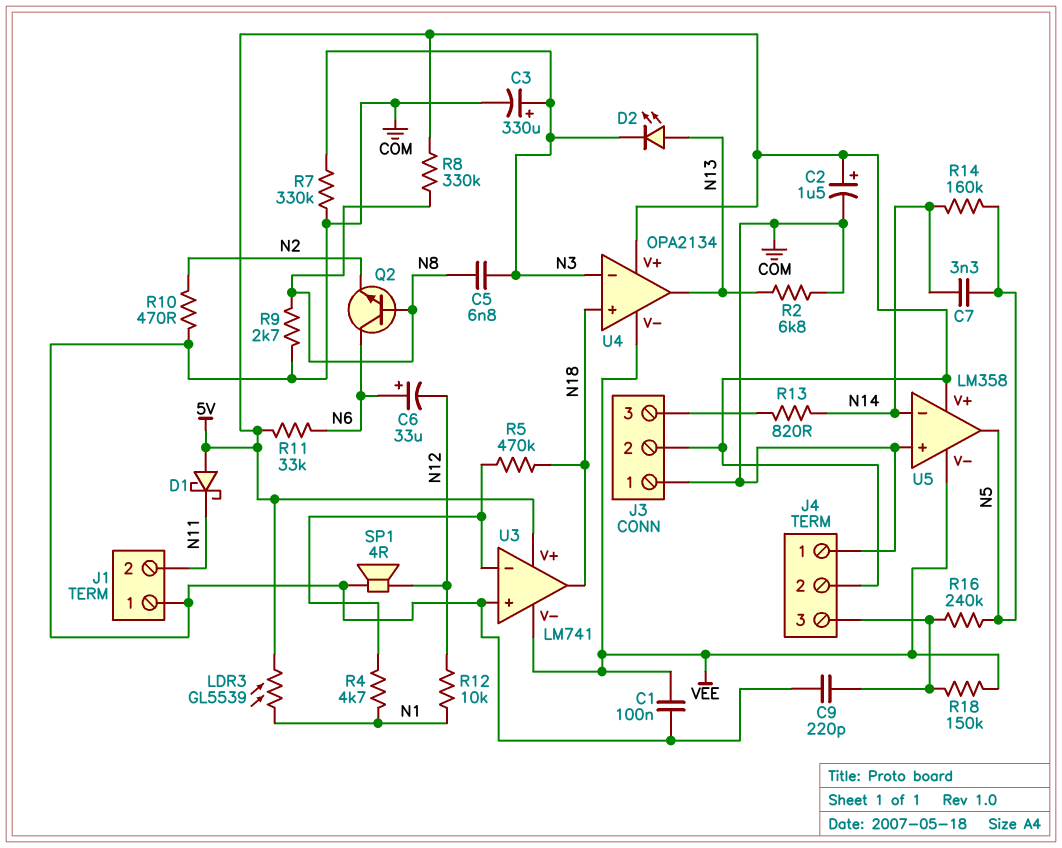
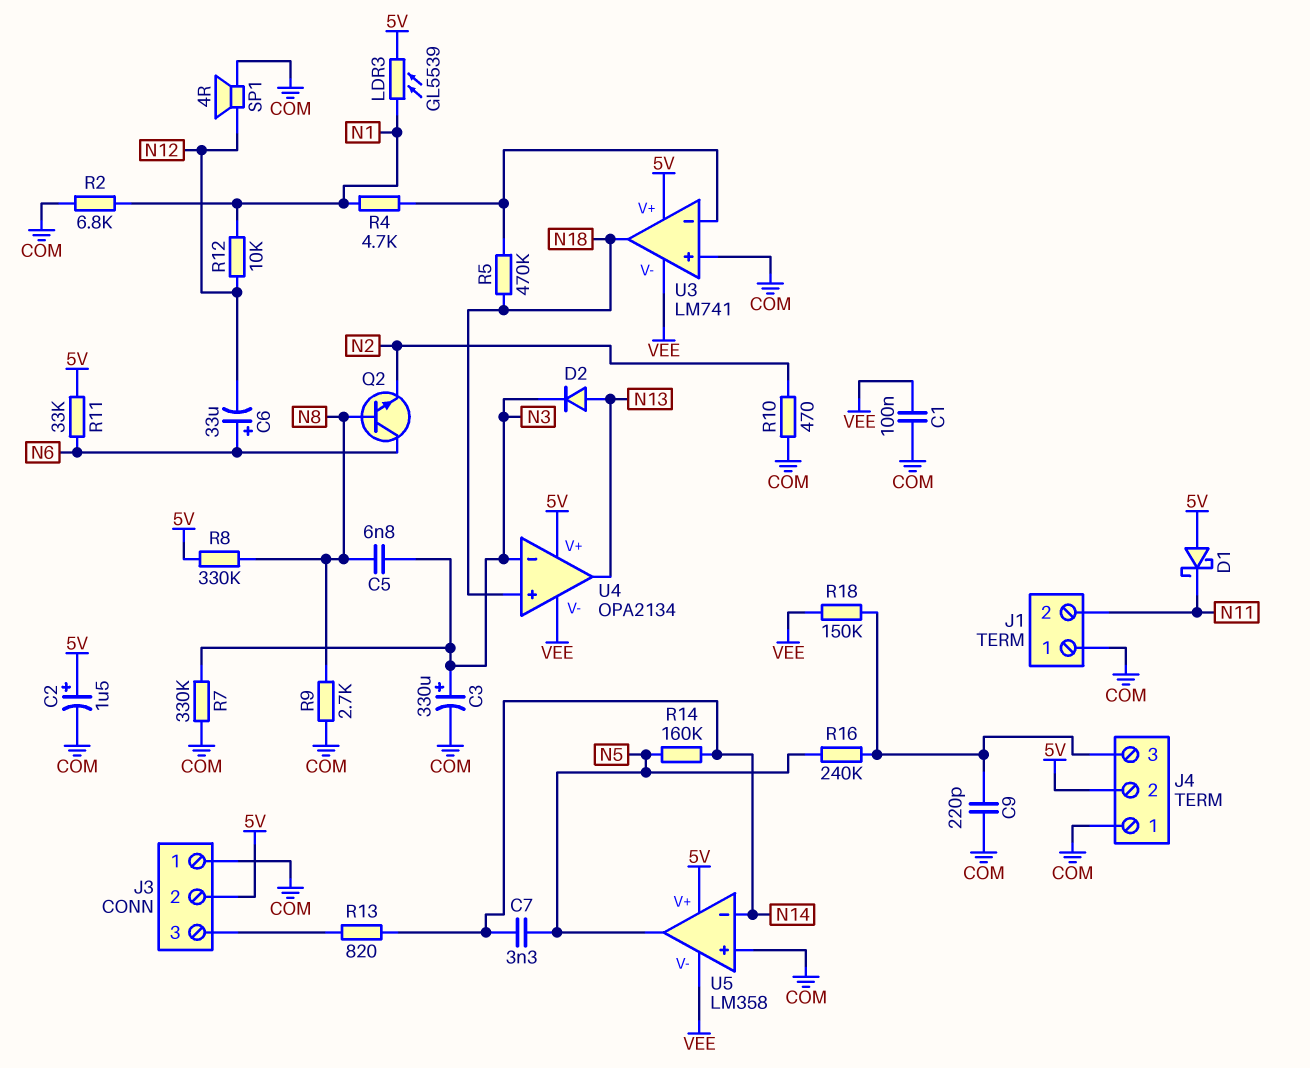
D2: LED (A N13, K N3) -> diode (A N13, K N3)
R2: 6.8k (COM, N13) -> 6.8k (COM, N1)

